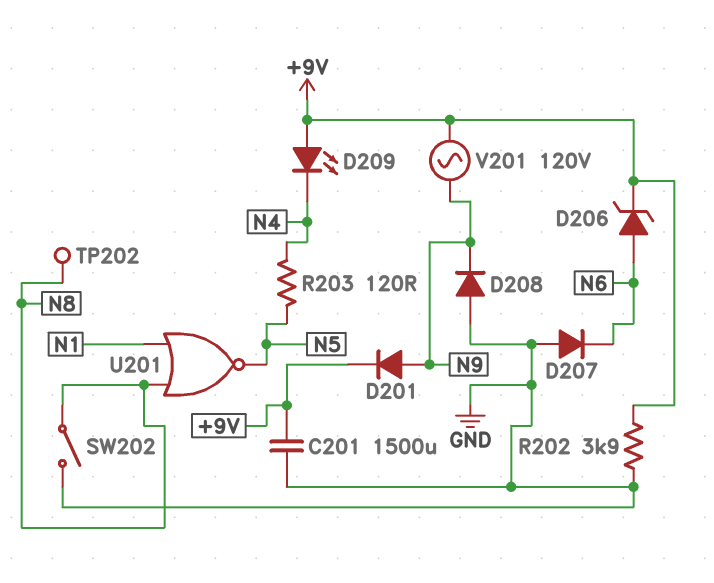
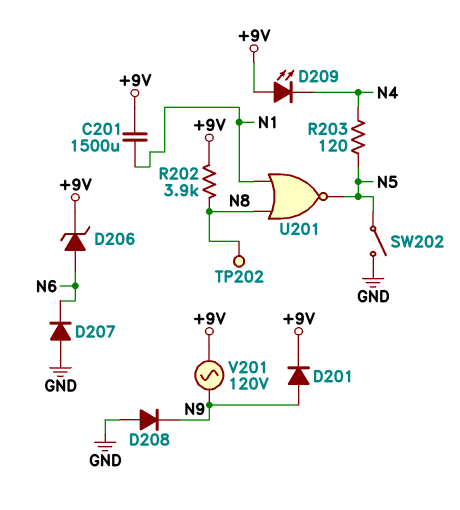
C201: 1500uF (+9V, GND) -> 1500uF (+9V, N1)
R202: 3.9k (+9V, GND) -> 3.9k (+9V, N8)
SW202: switch (GND, N8) -> switch (GND, N5)

